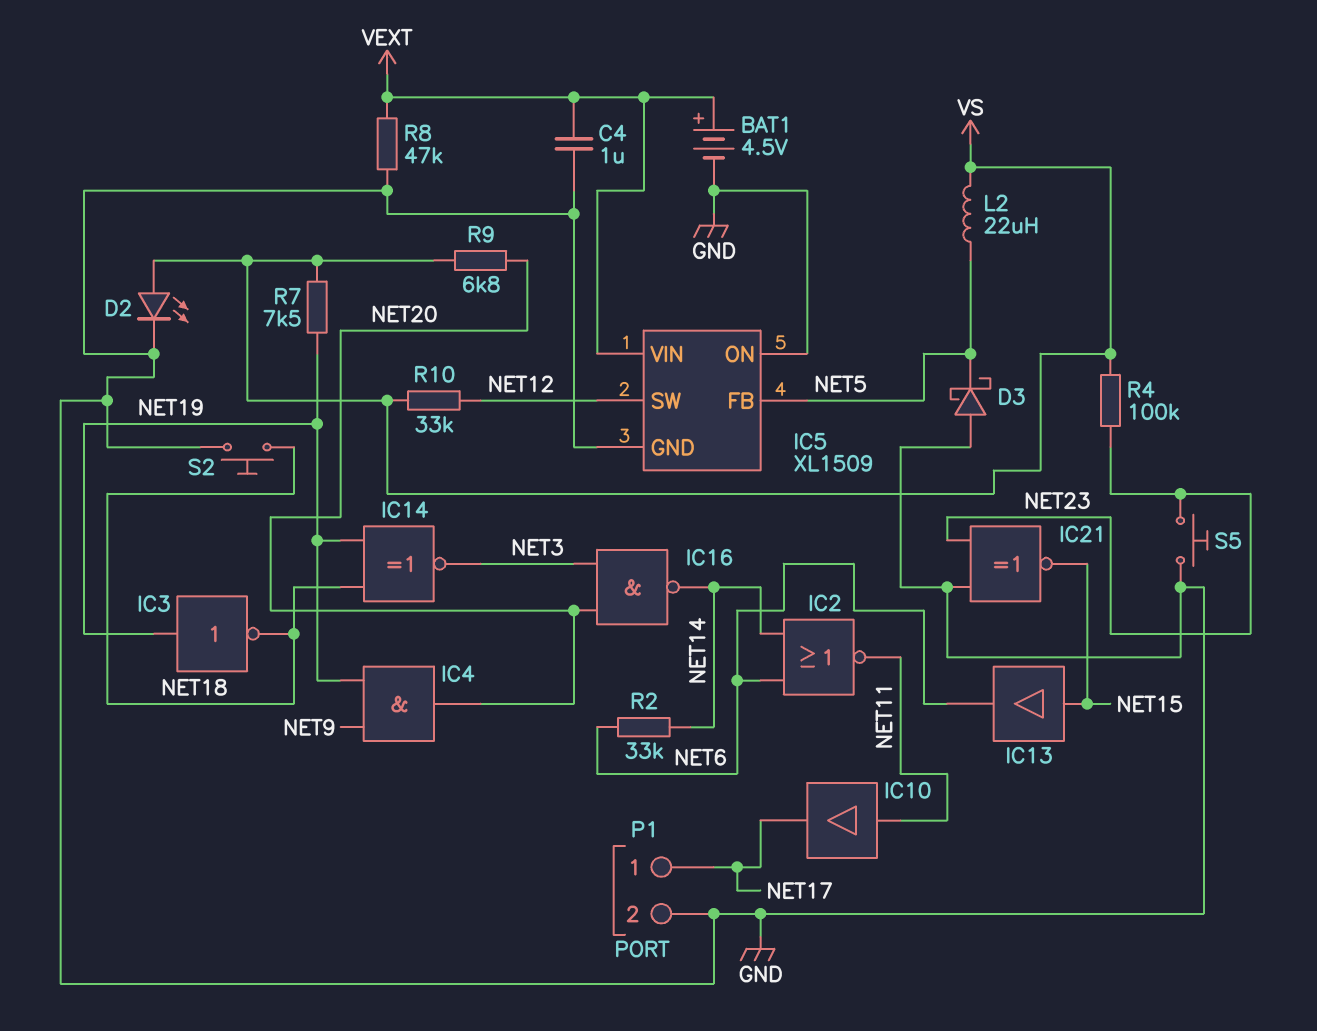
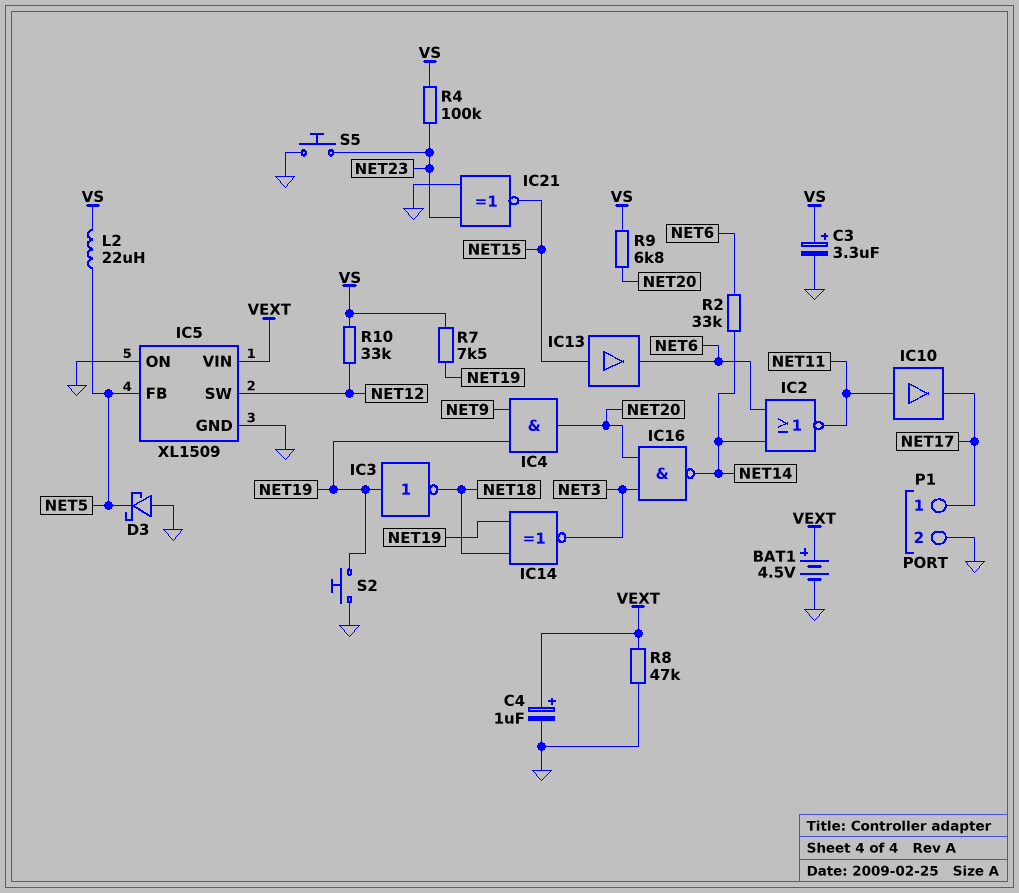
C3: none -> 3.3uF (plus VS, minus GND)
C4: 1uF (GND, VEXT) -> 1uF (plus VEXT, minus GND)
D2: LED (A VS, K GND) -> none
S2: button (GND, NET18) -> button (GND, NET19)

